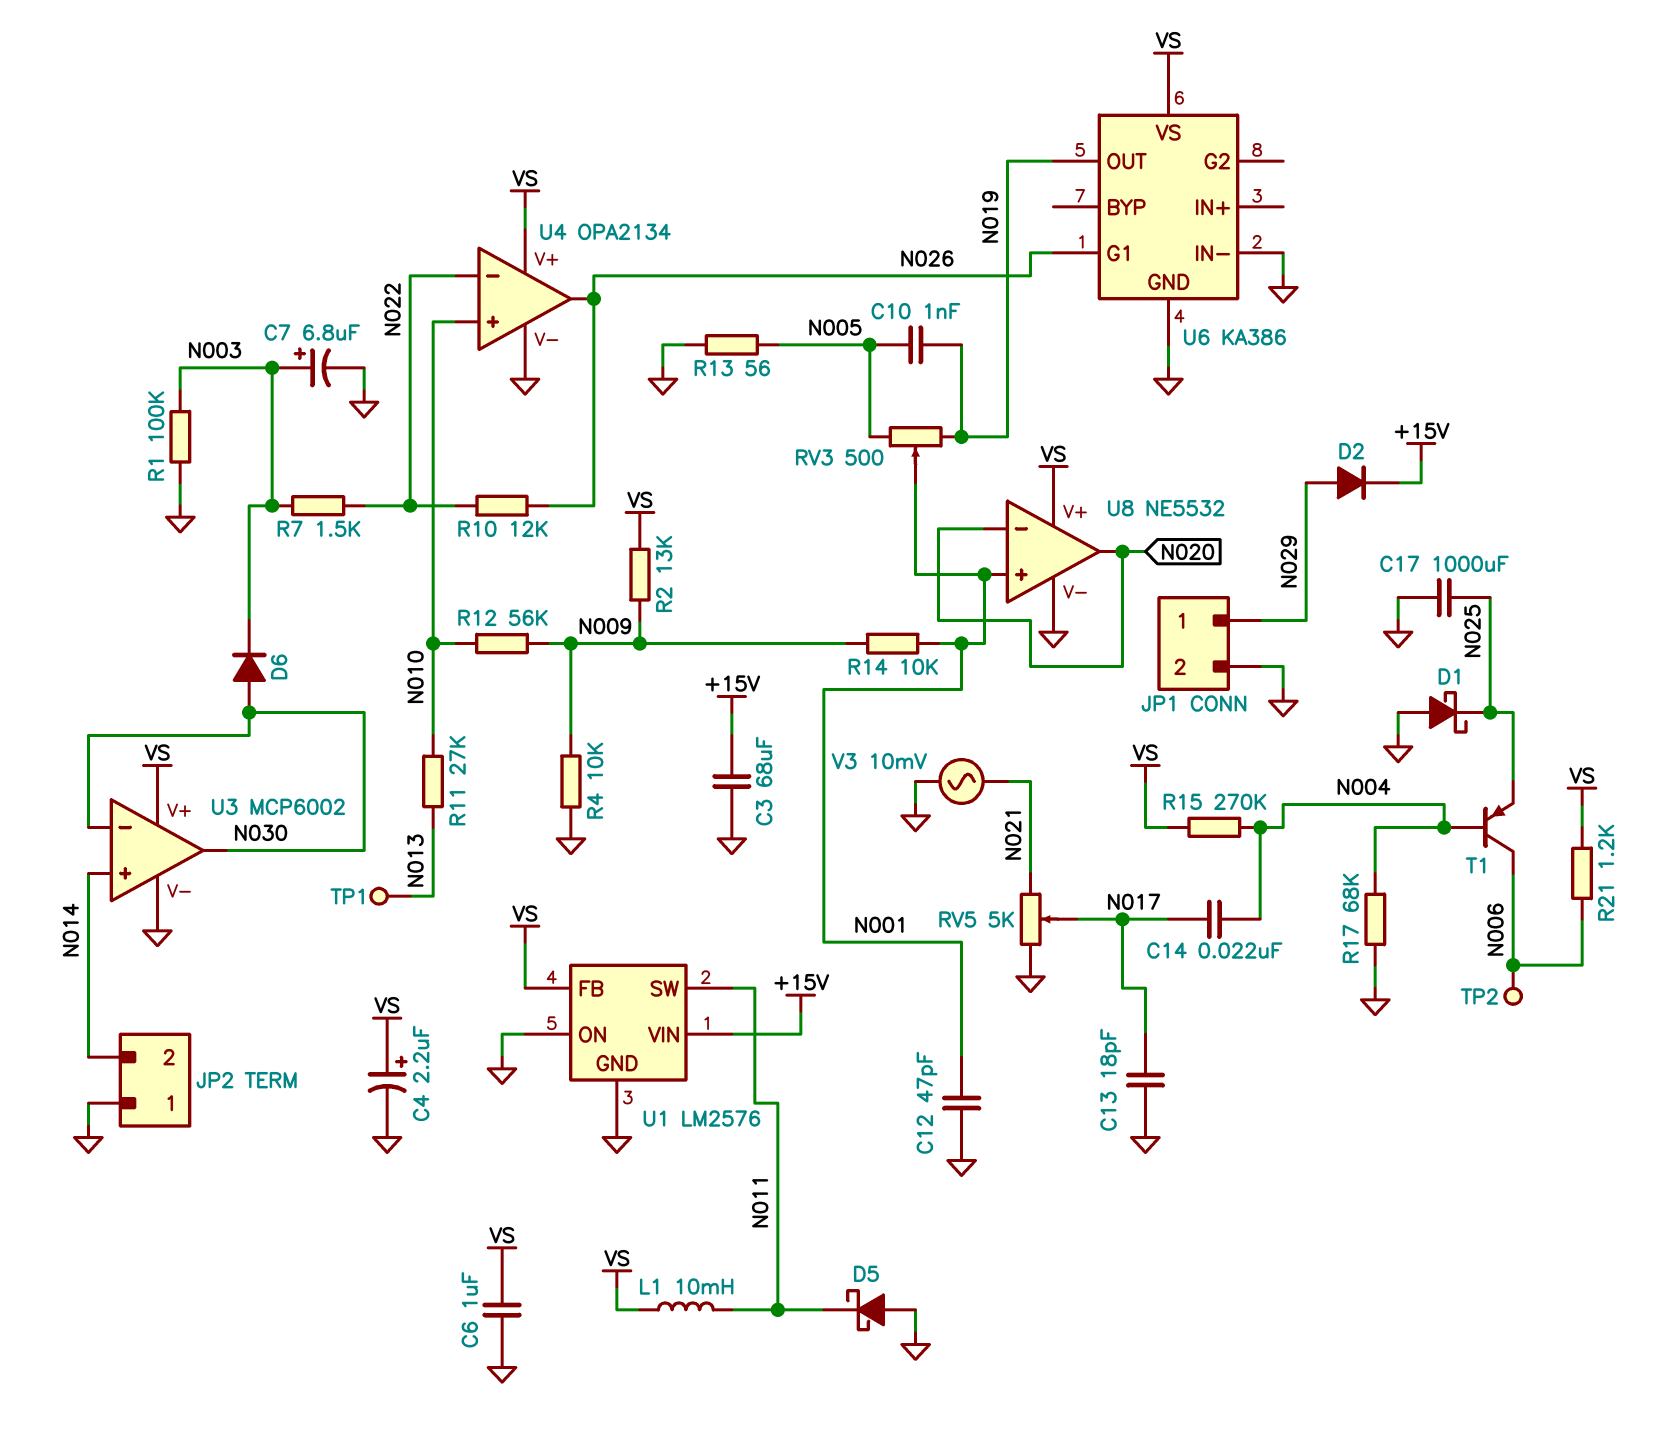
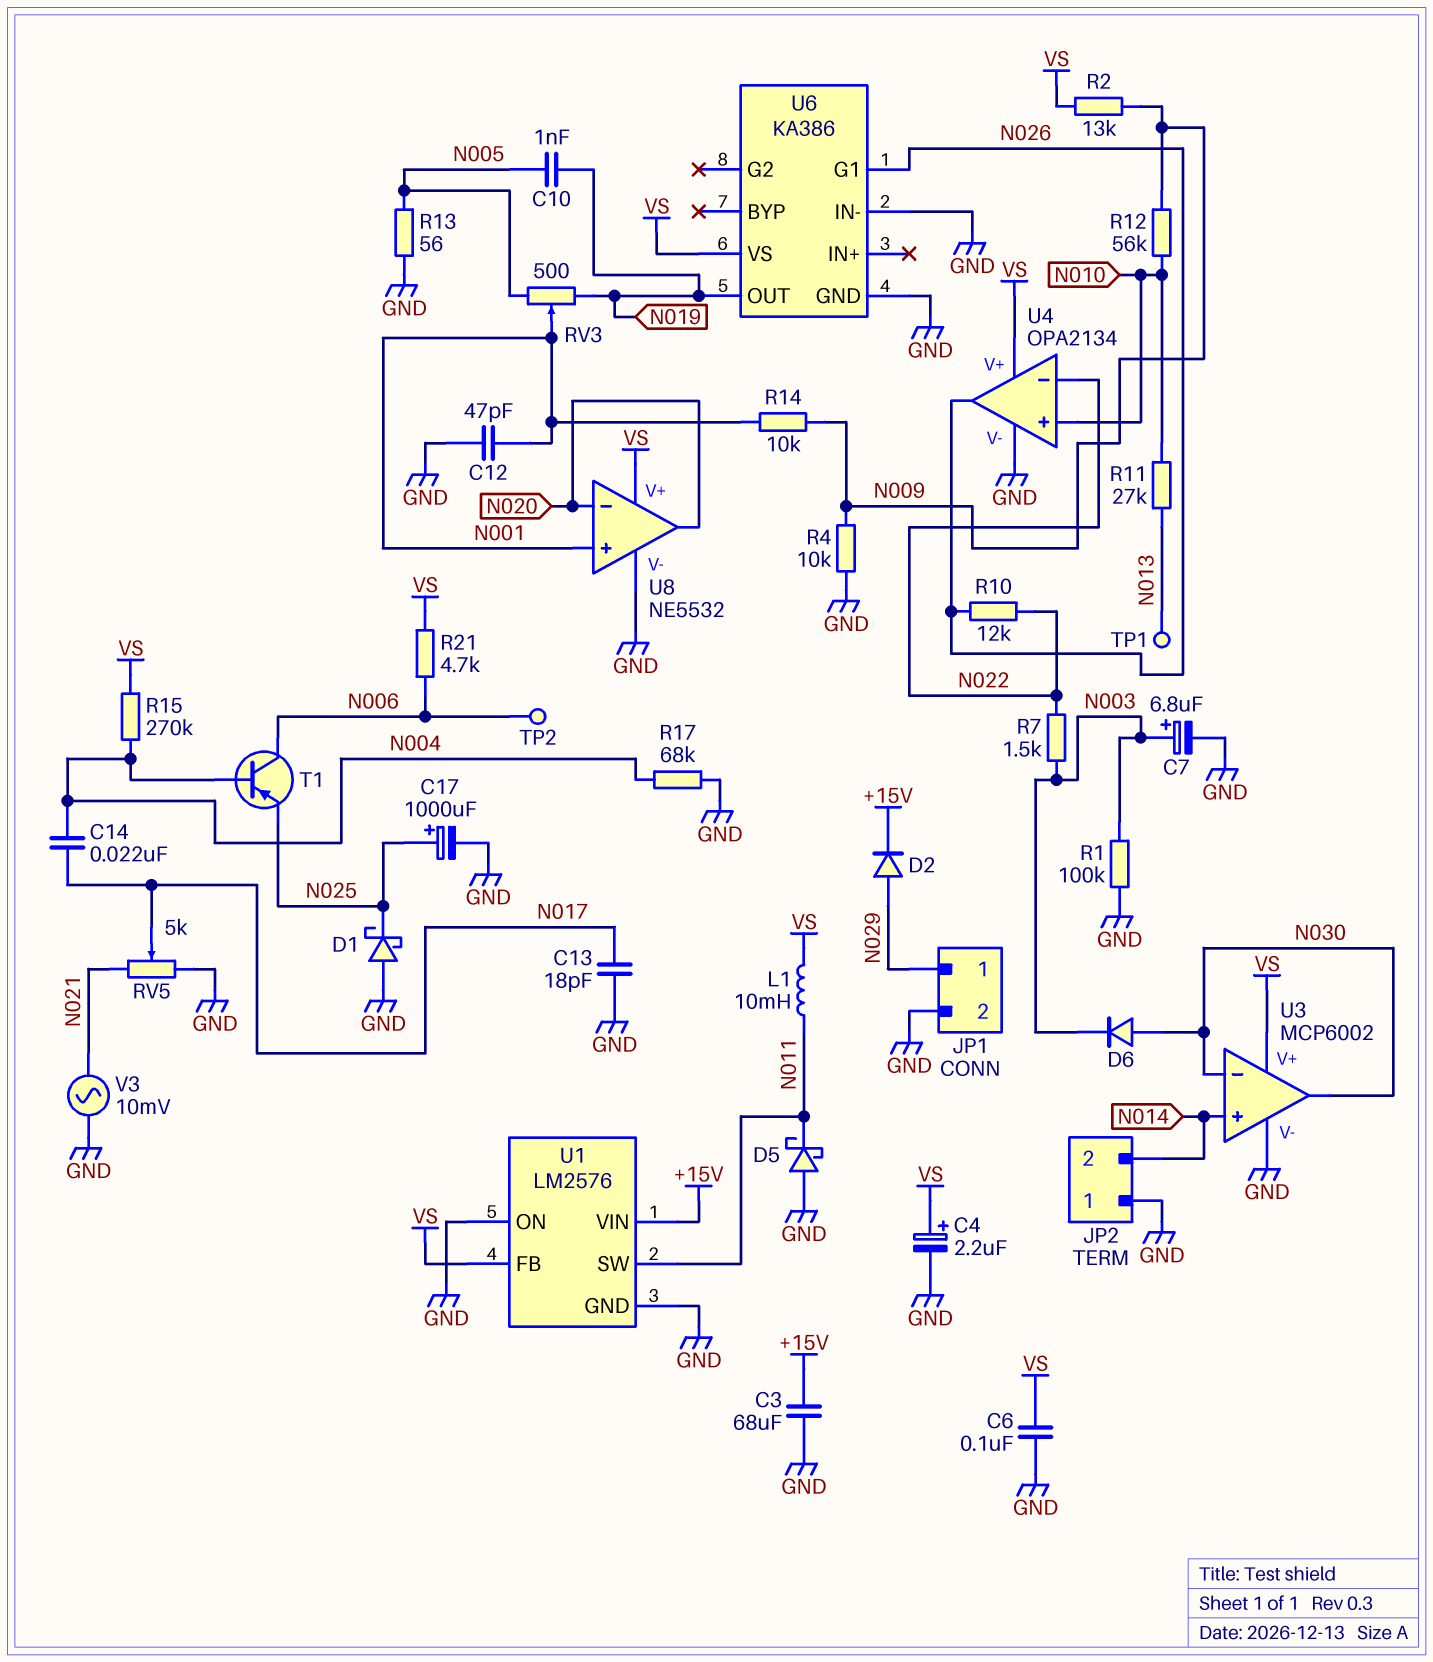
C6: 1uF (GND, VS) -> 100nF (GND, VS)
C17: 1000uF (GND, N025) -> 1000uF (plus N025, minus GND)
R21: 1.2k (N006, VS) -> 4.7k (N006, VS)

